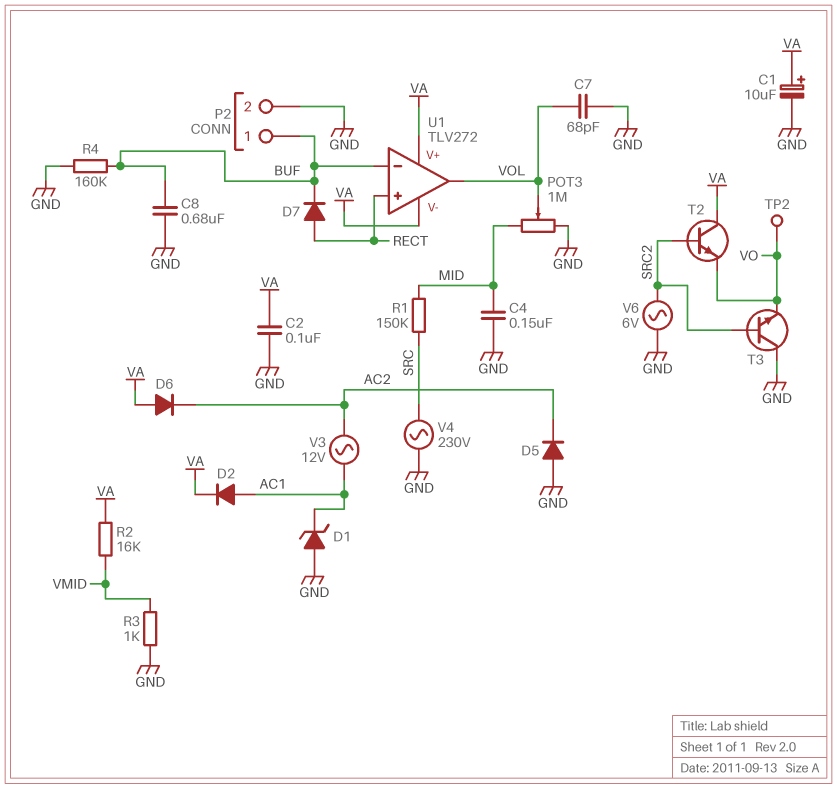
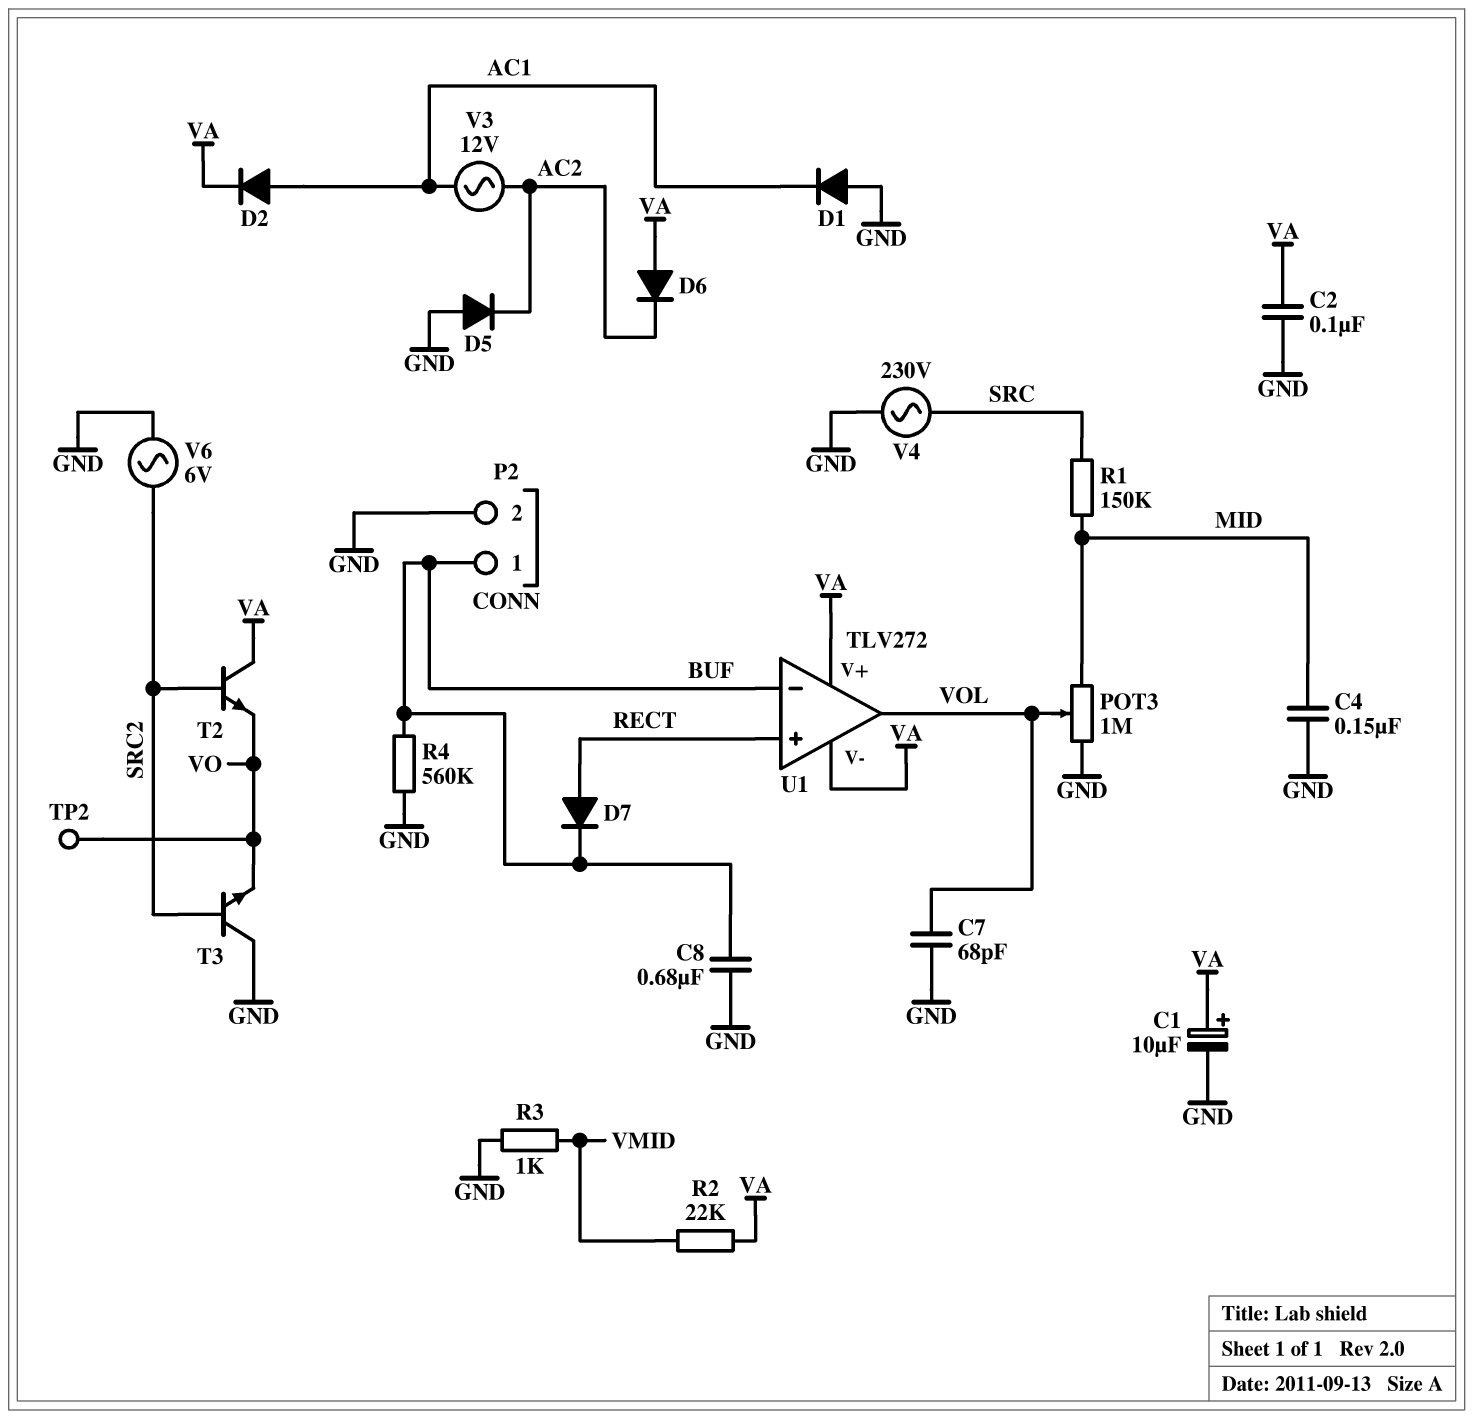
D1: zener (A GND, K AC1) -> diode (A GND, K AC1)
R2: 16k (VA, VMID) -> 22k (VA, VMID)
R4: 160k (BUF, GND) -> 560k (BUF, GND)

